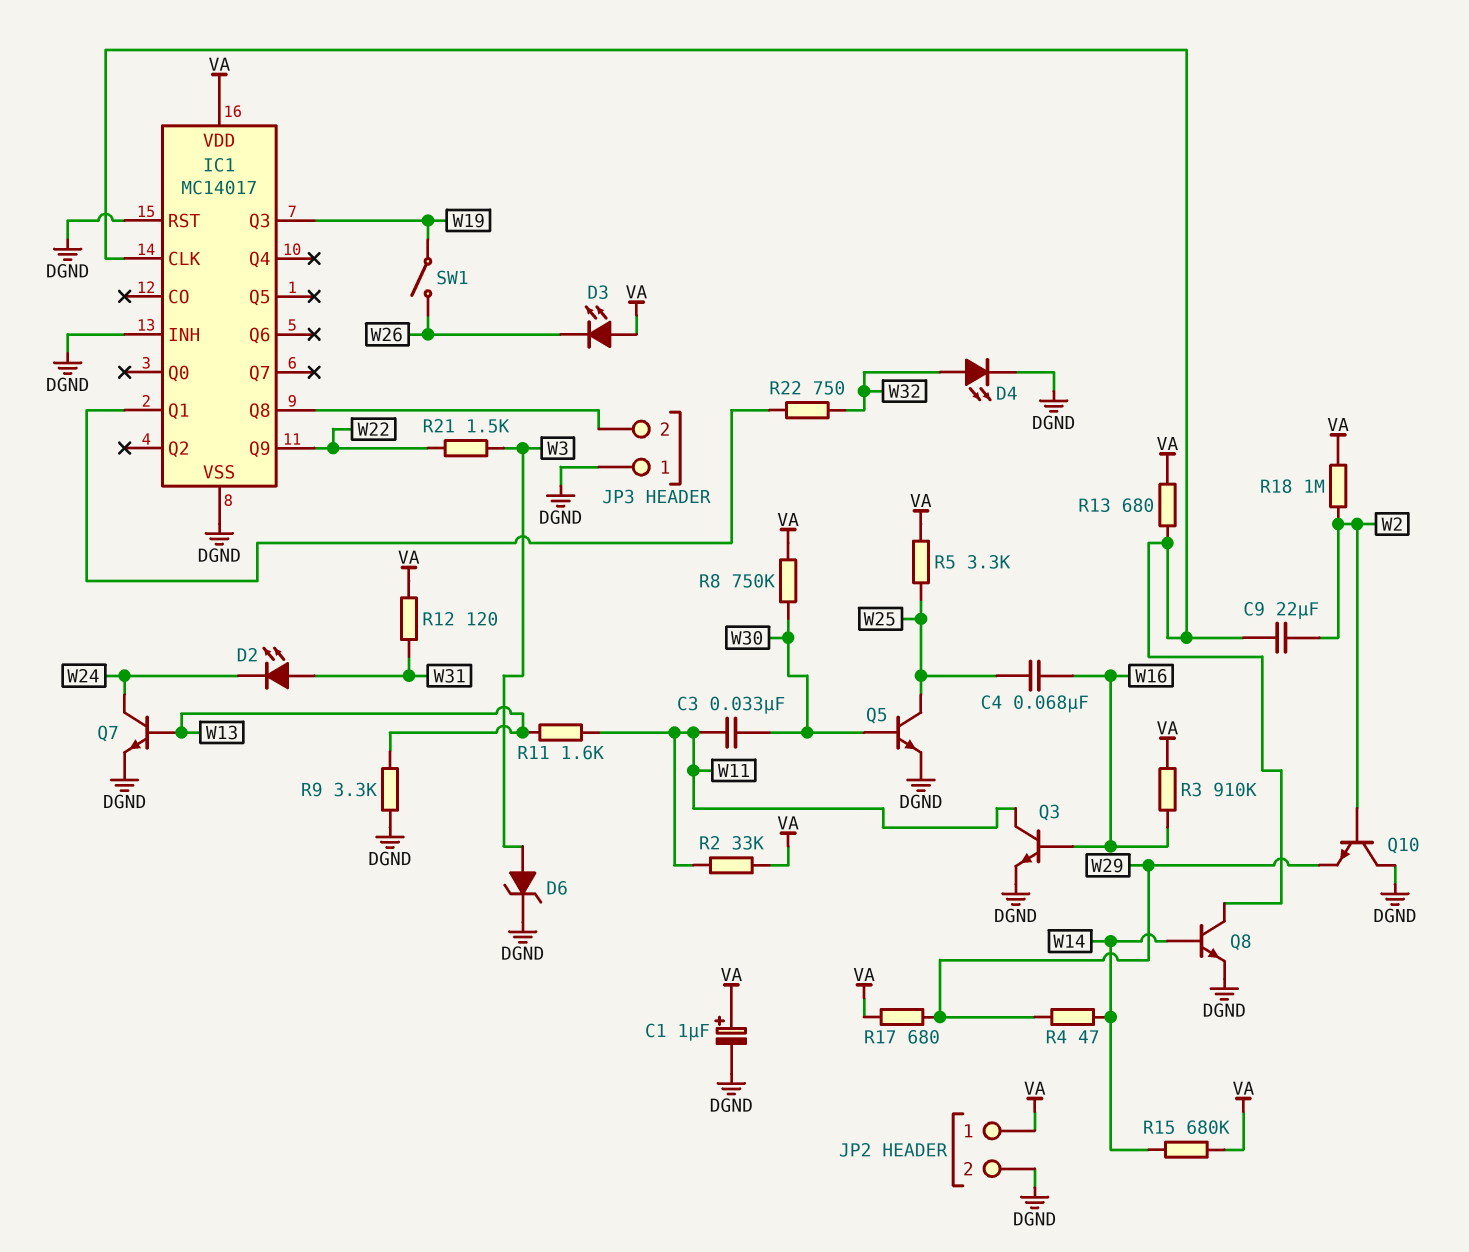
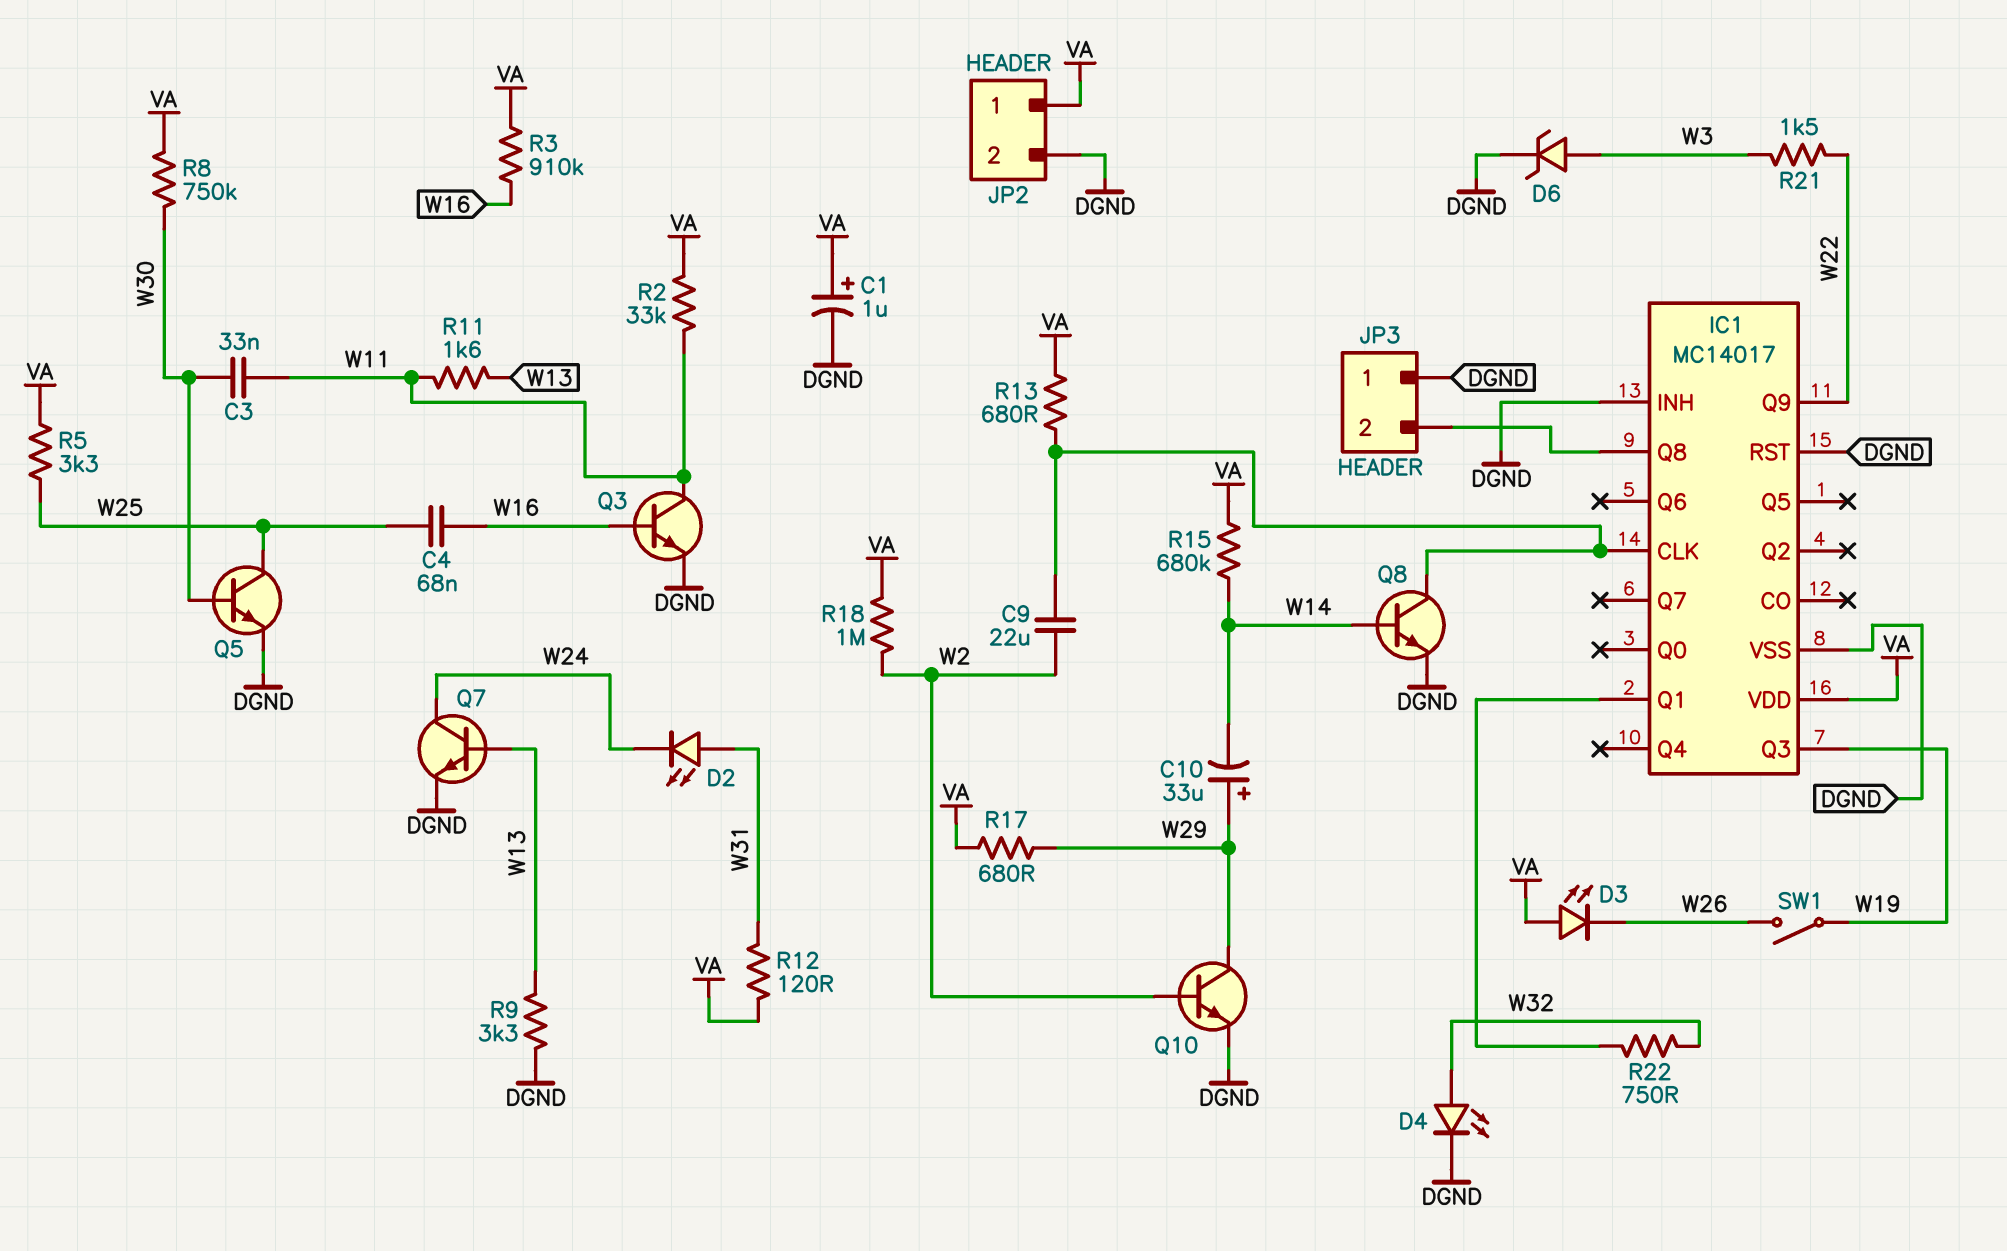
C10: none -> 33uF (plus W29, minus W14)
Q10: NPN (B W2, C DGND, E W29) -> NPN (B W2, C W29, E DGND)
R4: 47 (W14, W29) -> none

